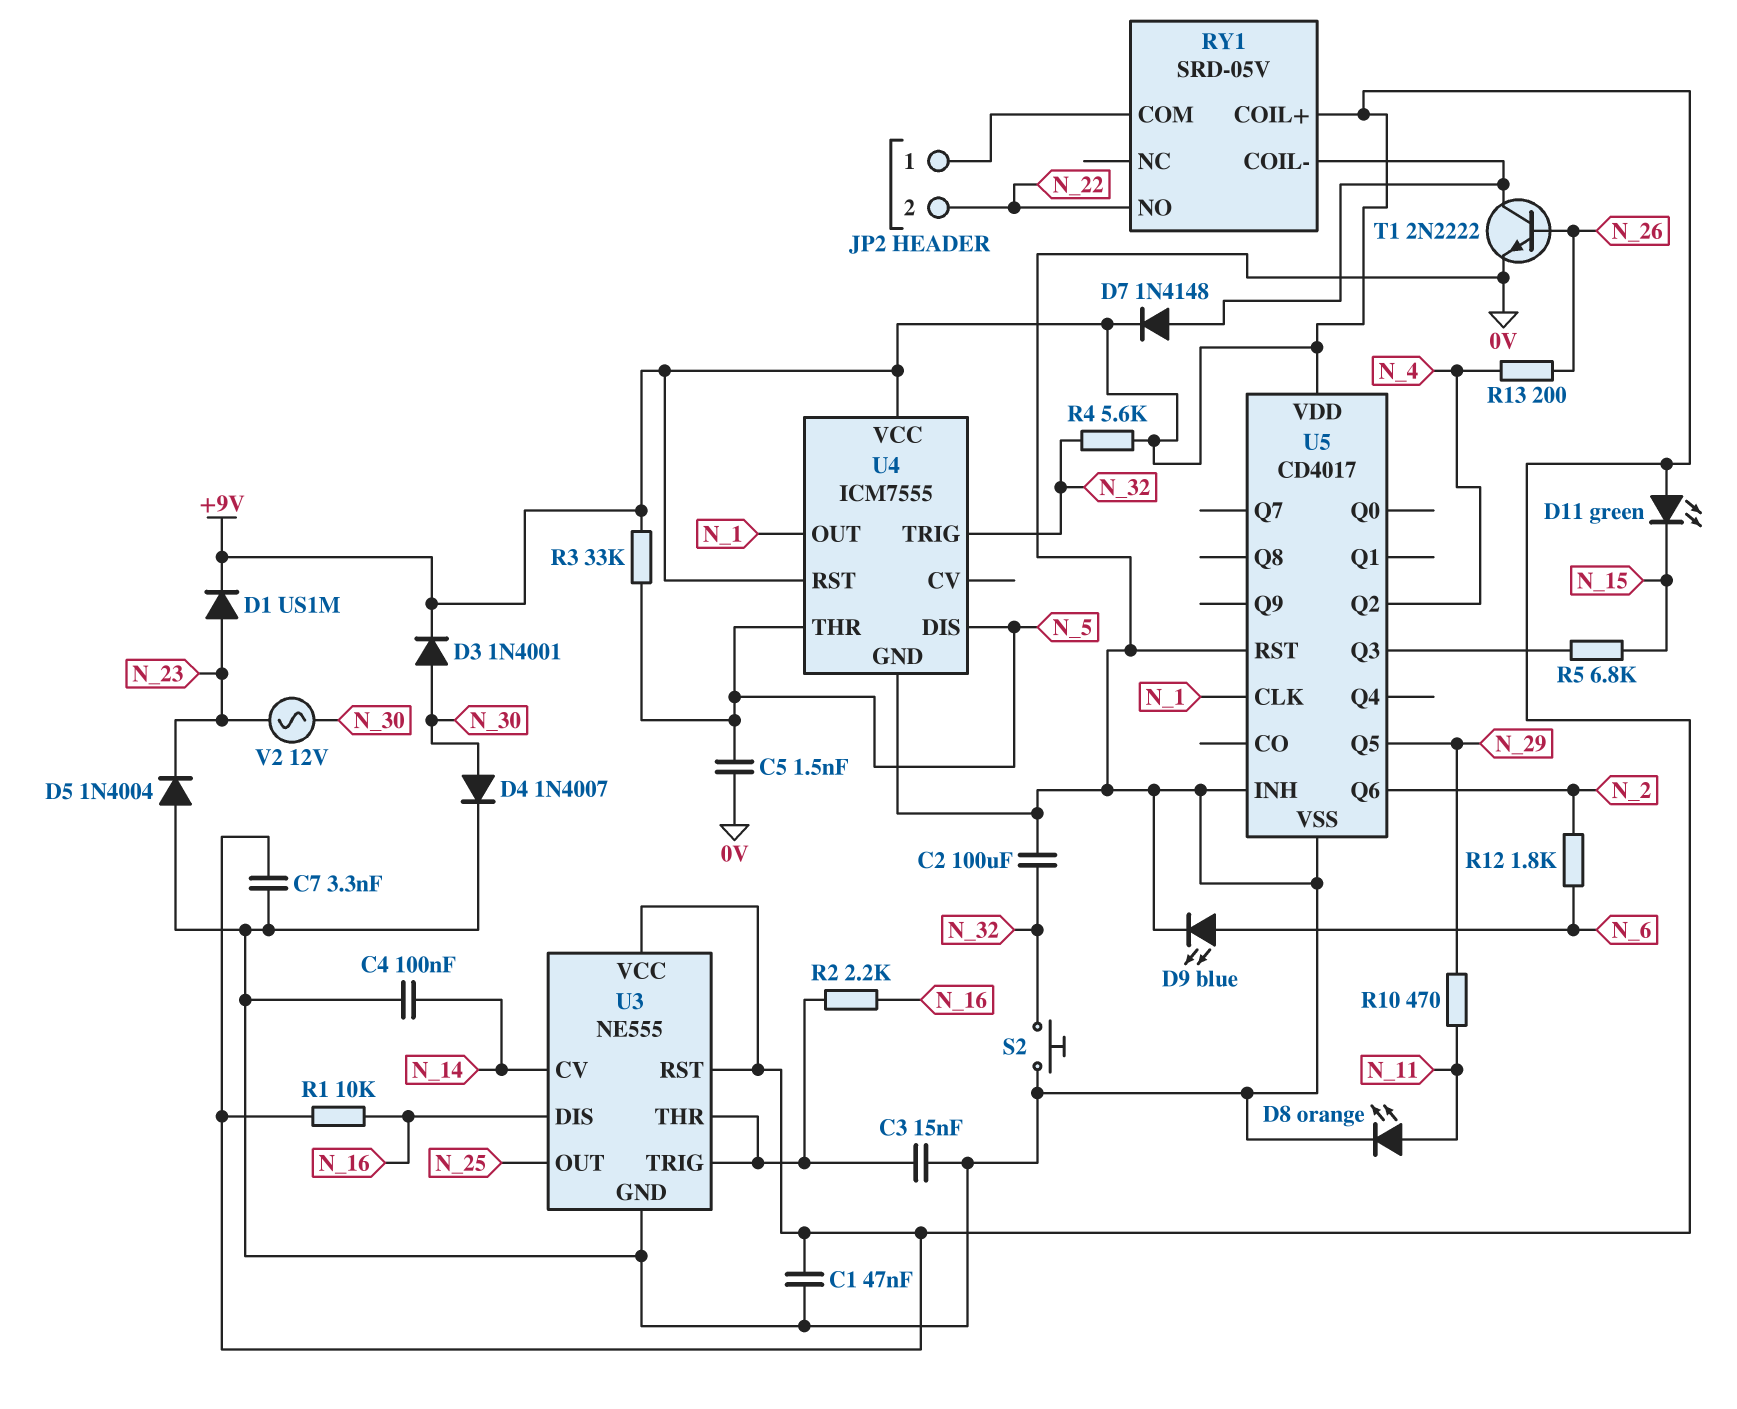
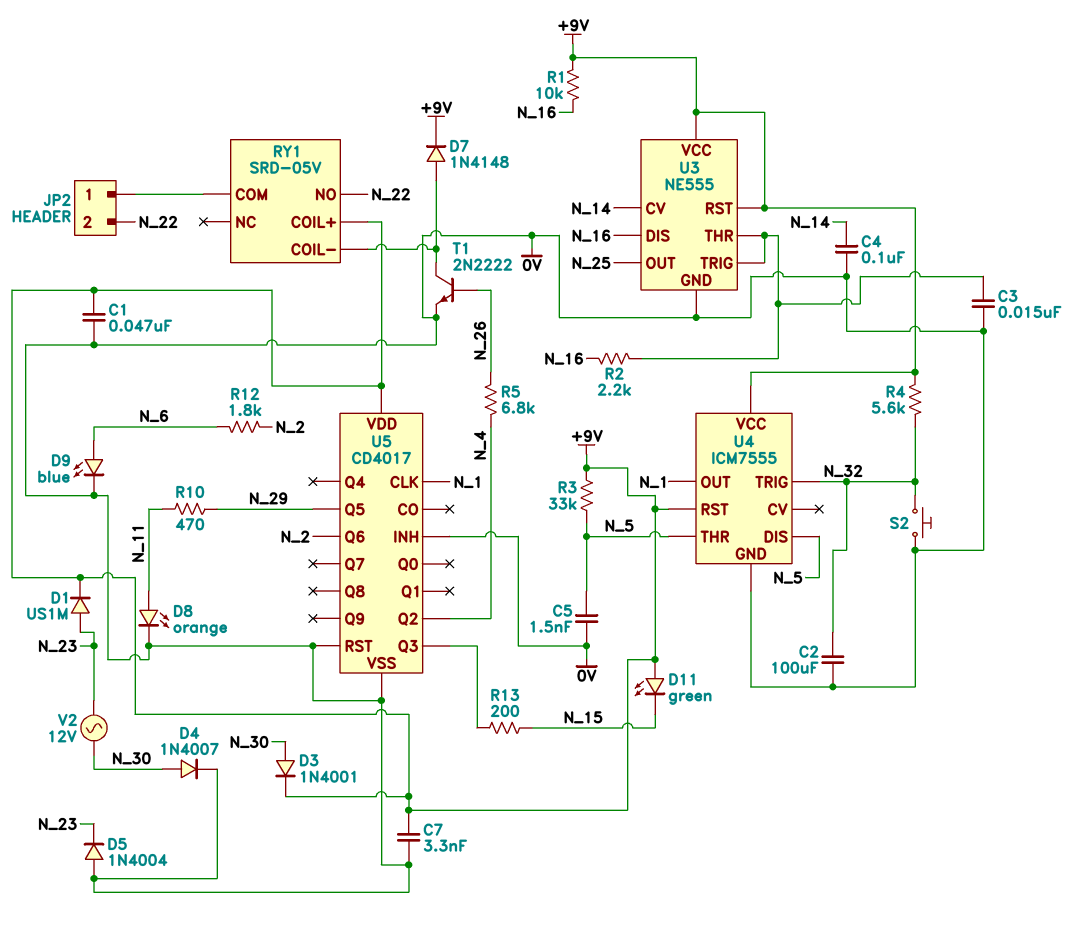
R5: 6.8k (N_15, U5/Q3) -> 6.8k (N_4, N_26)
R13: 200 (N_4, N_26) -> 200 (N_15, U5/Q3)

